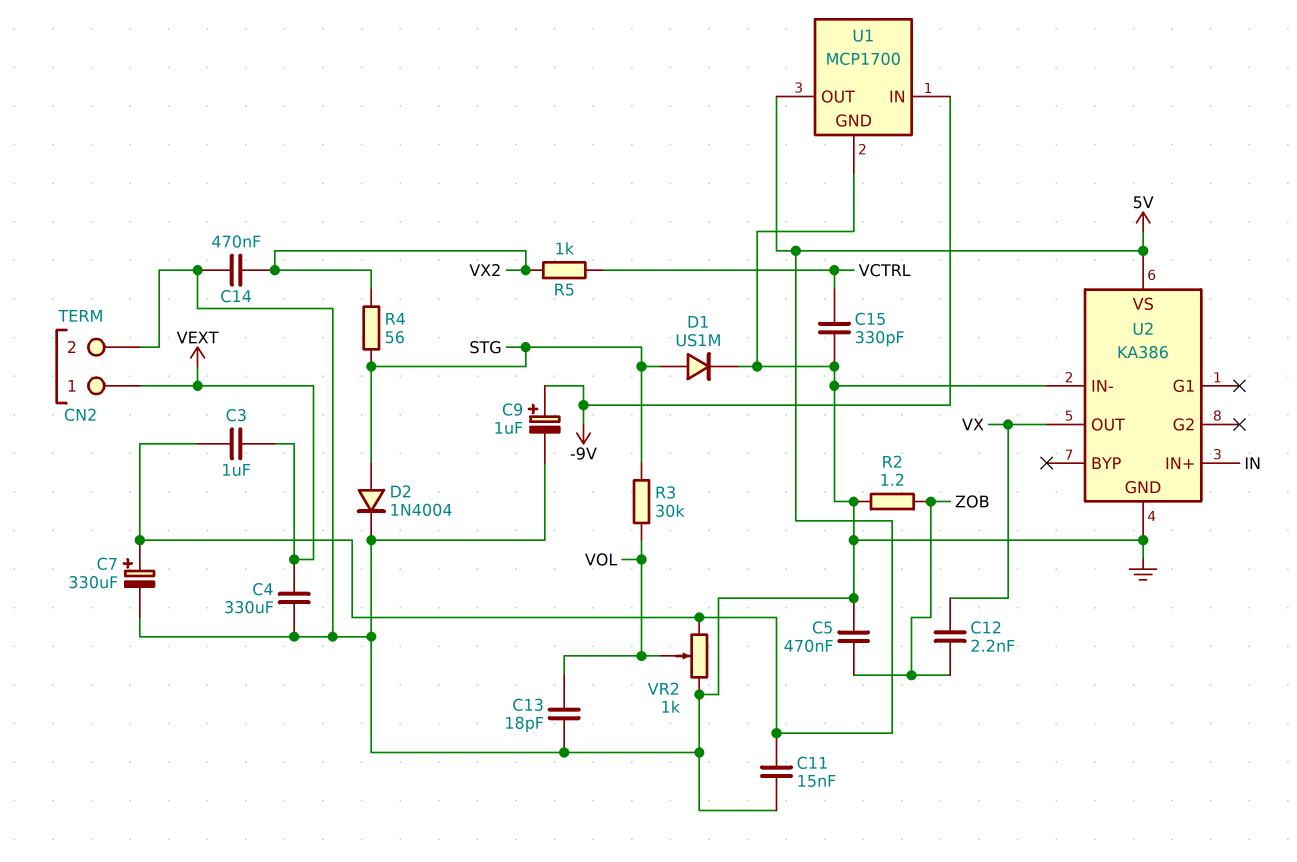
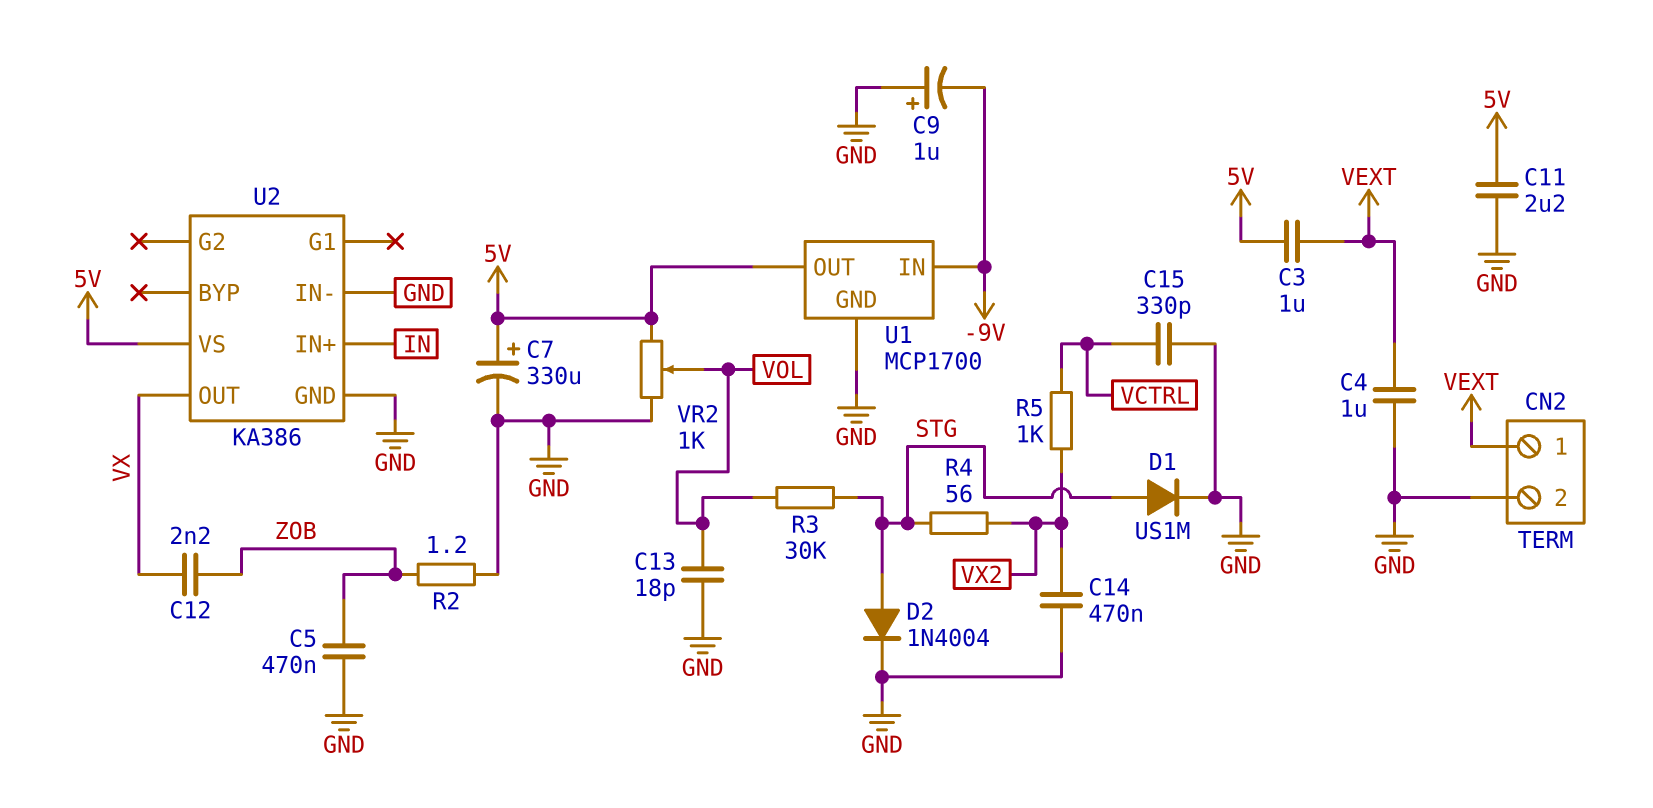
C4: 330uF (GND, VEXT) -> 1uF (GND, VEXT)
C9: 1uF (plus -9V, minus GND) -> 1uF (plus GND, minus -9V)
C11: 15nF (5V, GND) -> 2.2uF (5V, GND)

